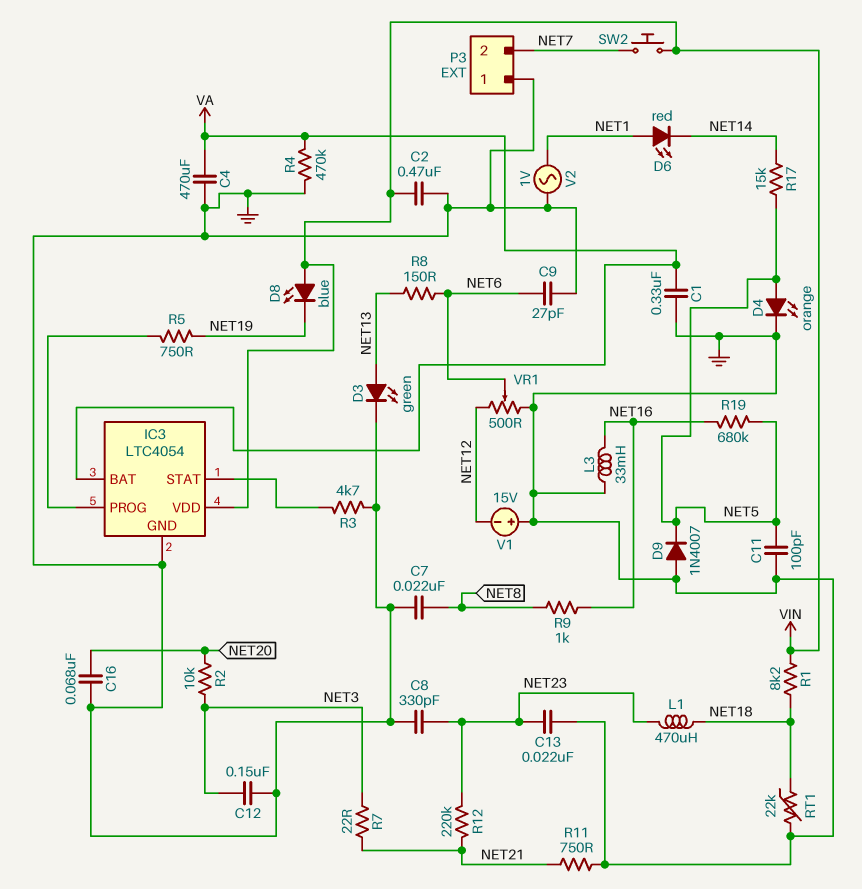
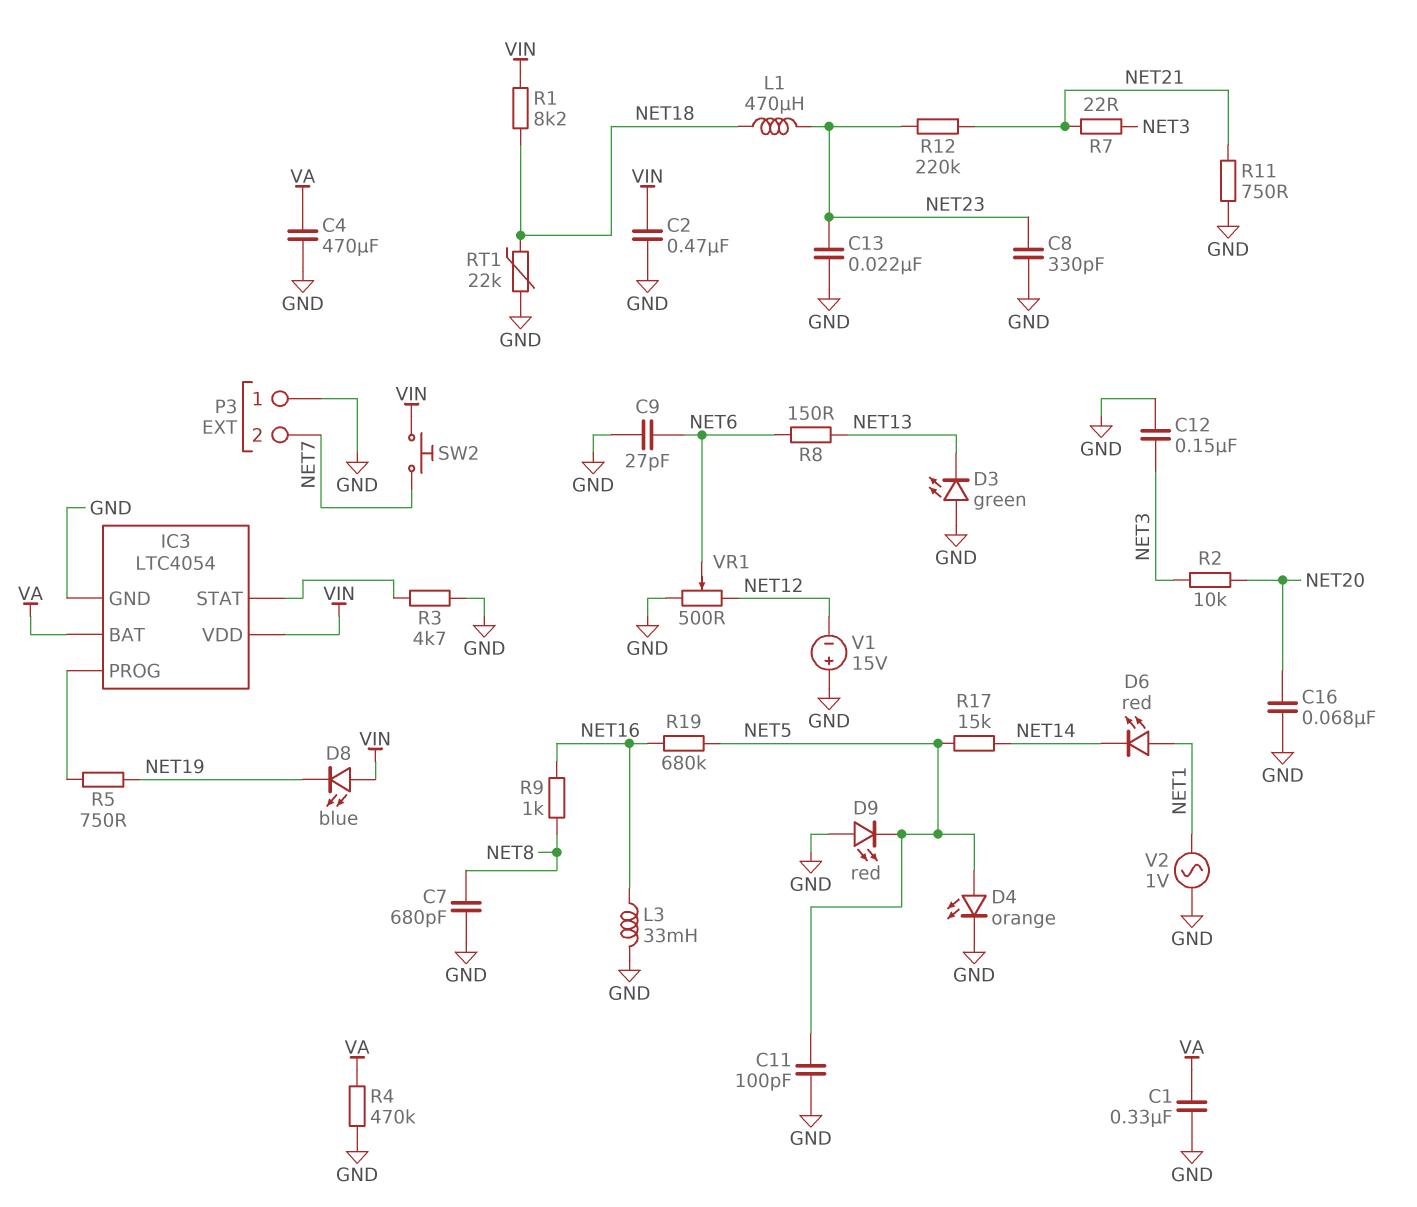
C7: 22nF (GND, NET8) -> 680pF (GND, NET8)
D3: LED green (A NET13, K GND) -> LED green (A GND, K NET13)
D9: diode 1N4007 (A GND, K NET5) -> LED red (A GND, K NET5)

